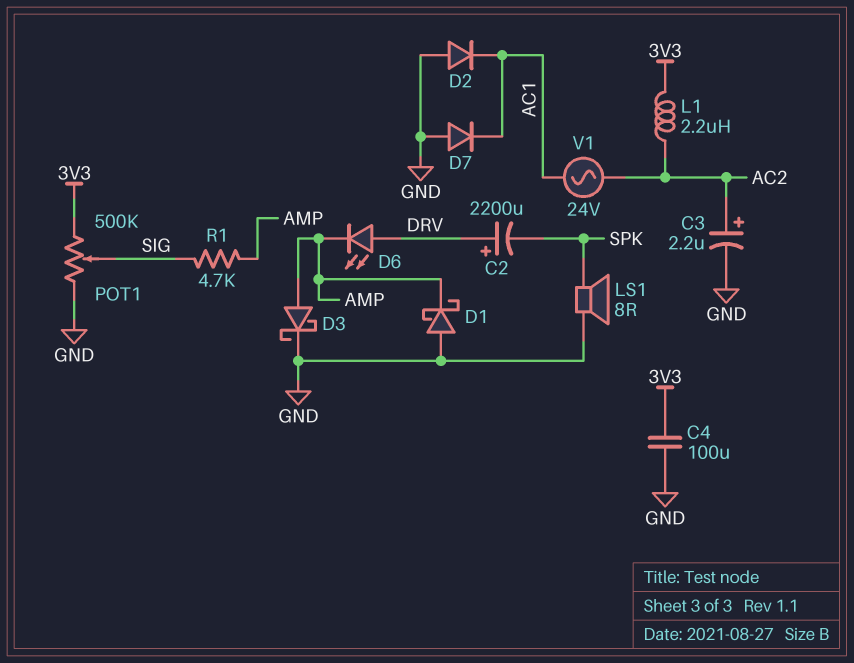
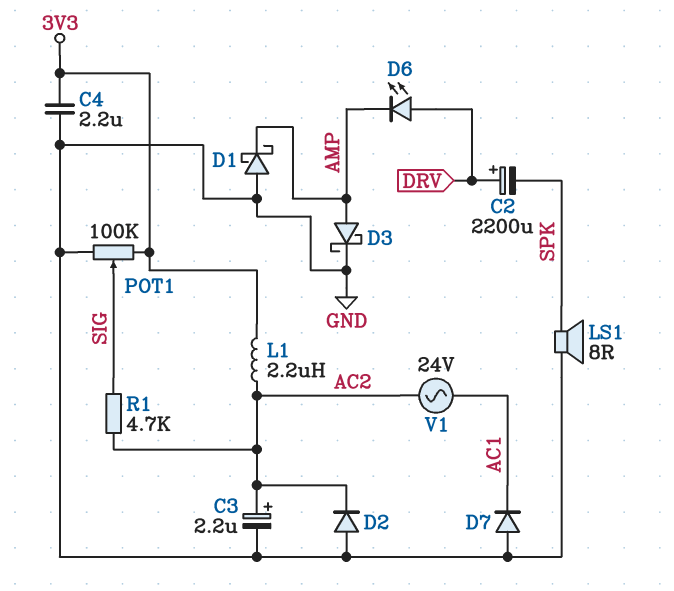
C4: 100uF (3V3, GND) -> 2.2uF (3V3, GND)
D2: diode (A GND, K AC1) -> diode (A GND, K AC2)
POT1: 500k (3V3, GND, wiper SIG) -> 100k (3V3, GND, wiper SIG)
R1: 4.7k (AMP, SIG) -> 4.7k (AC2, SIG)

